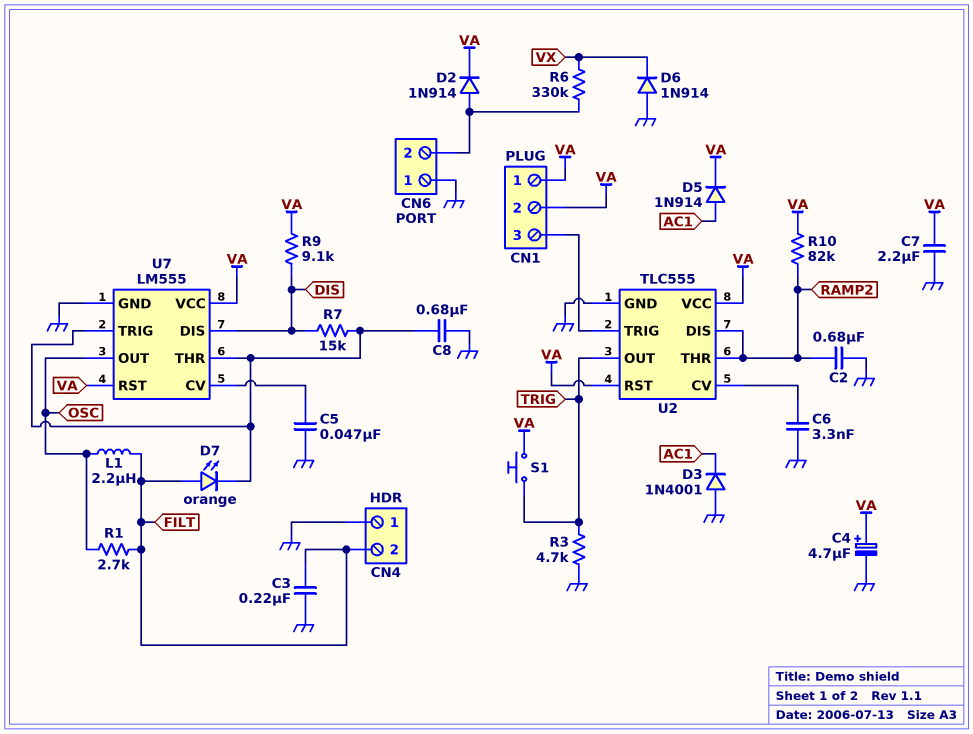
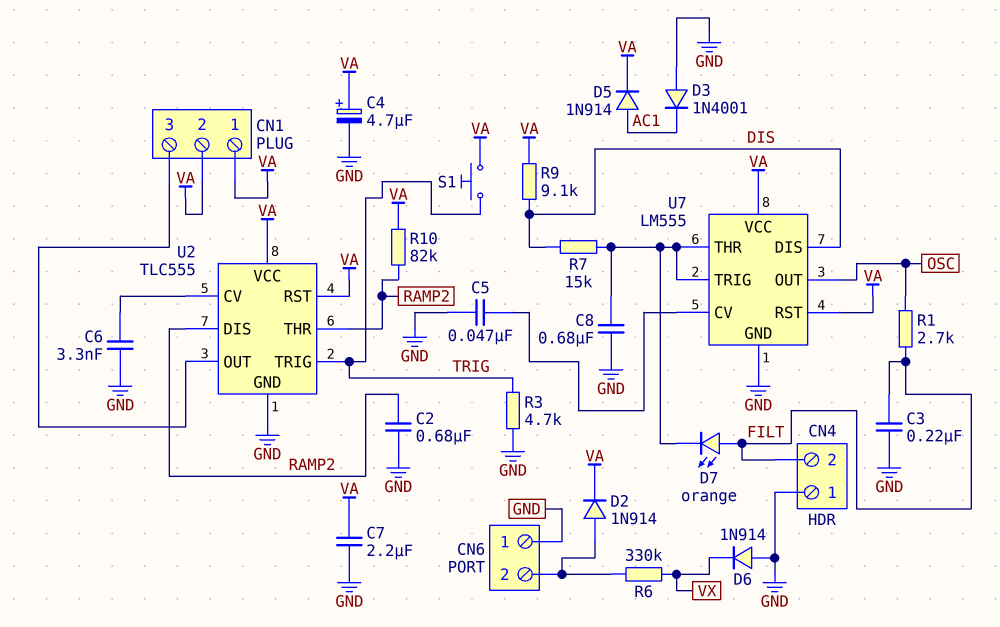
L1: 2.2uH (FILT, OSC) -> none
U2 pin OUT: TRIG -> CN1/3
U2 pin TRIG: CN1/3 -> TRIG

